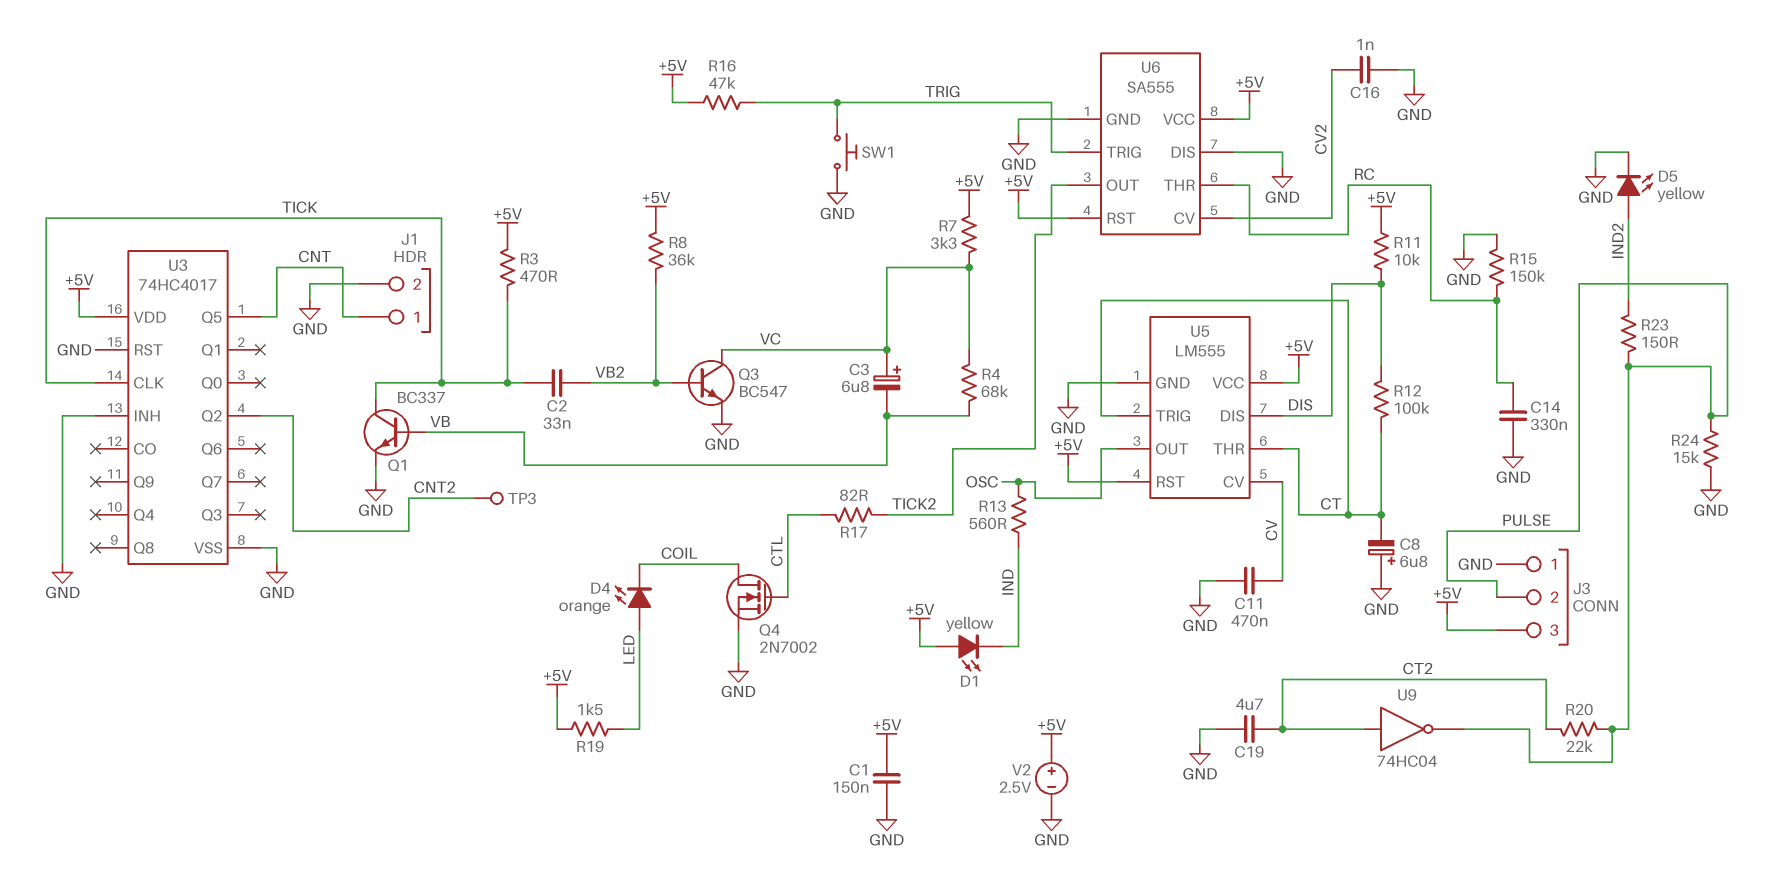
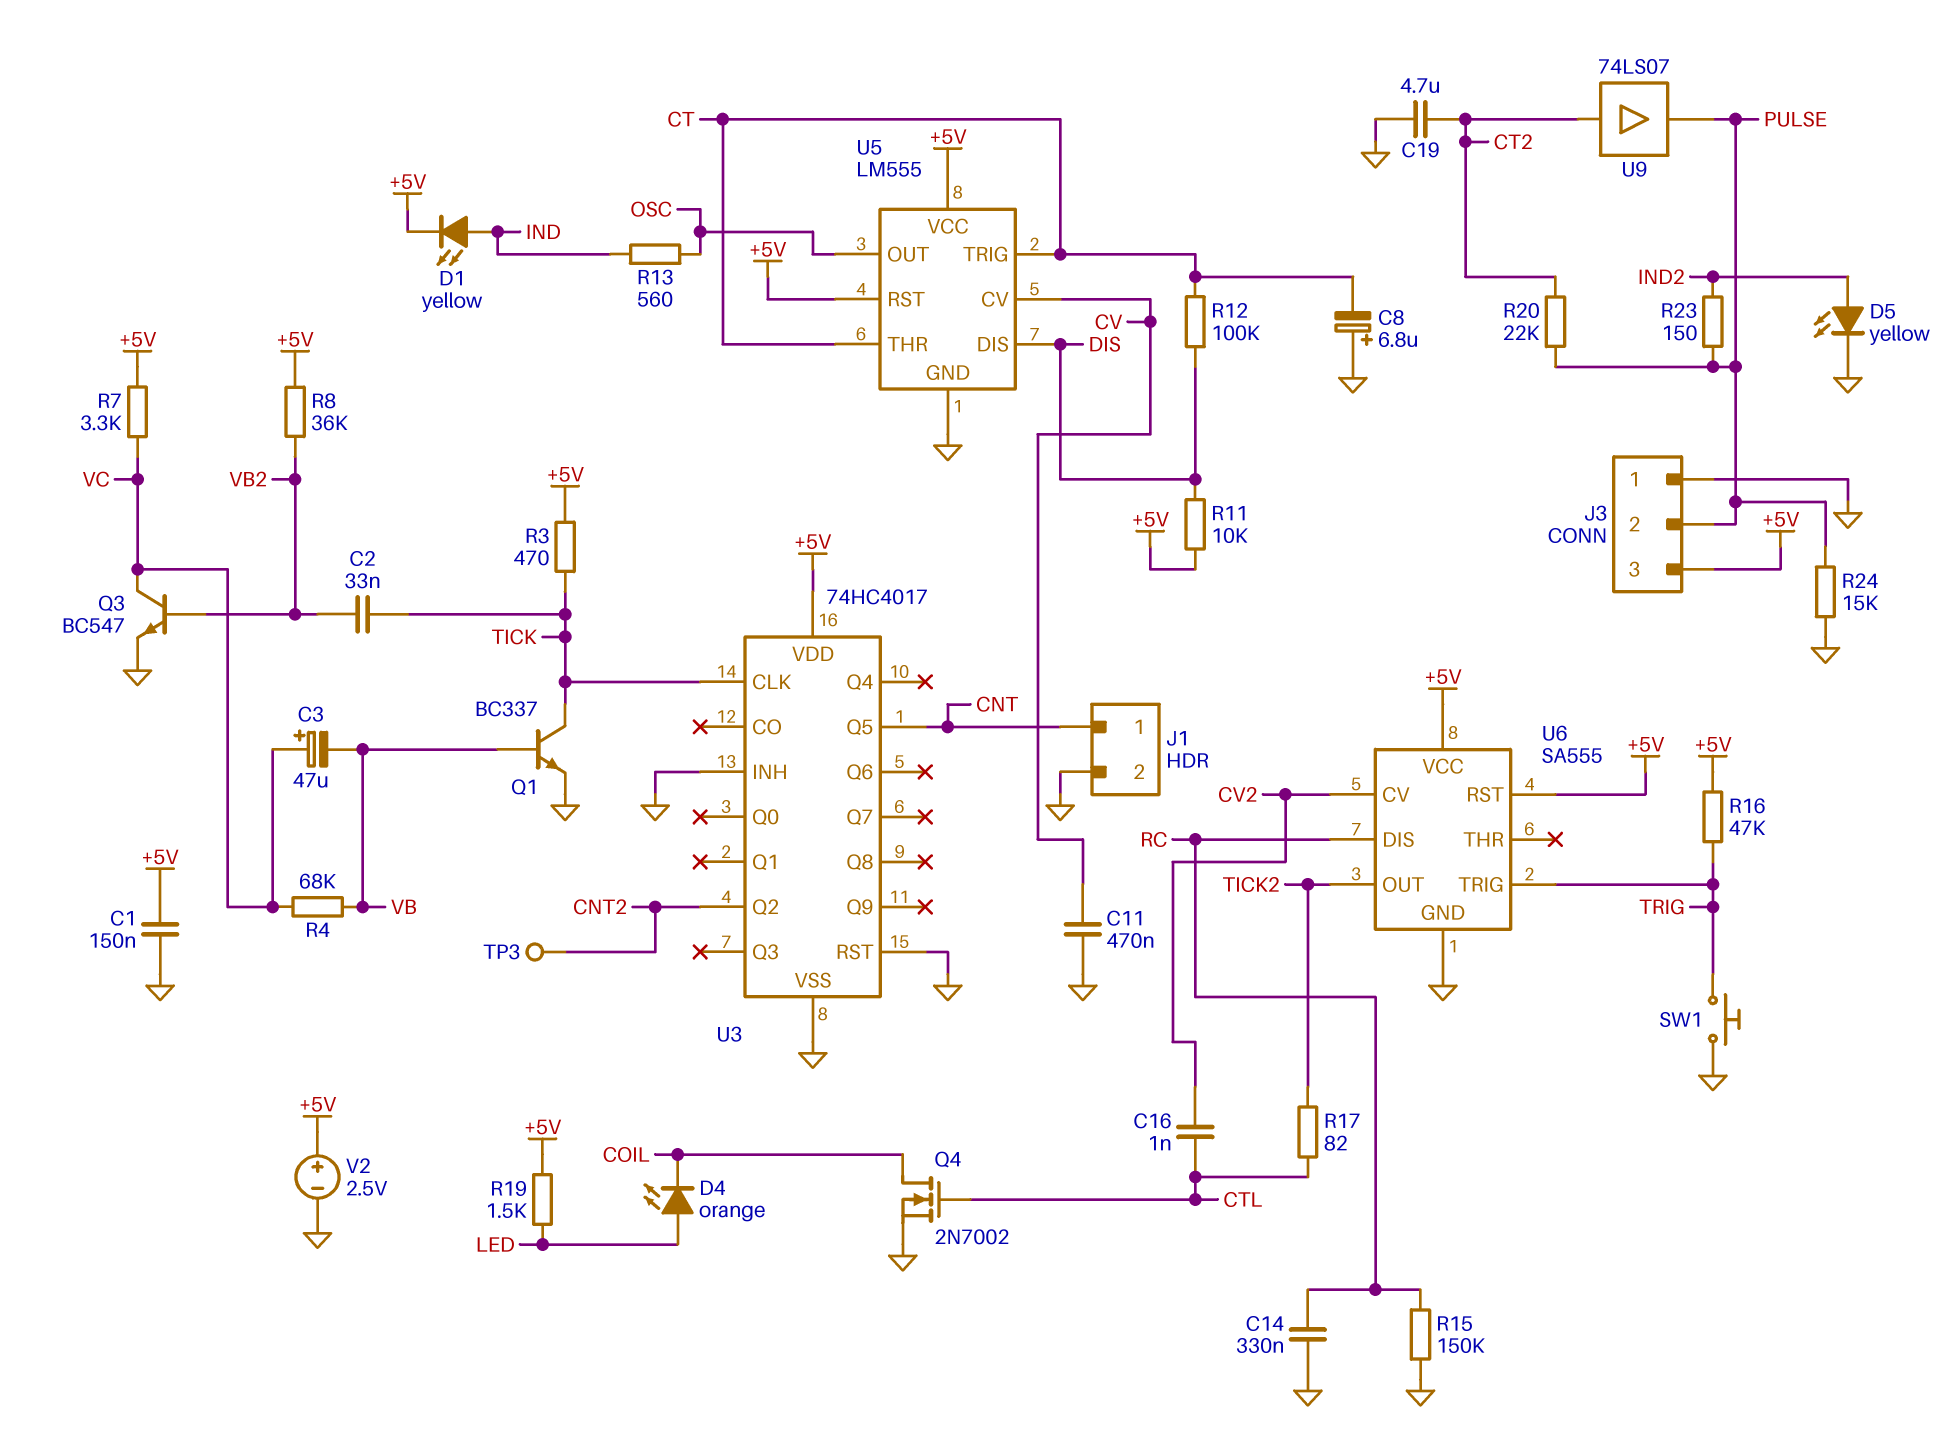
C3: 6.8uF (plus VC, minus VB) -> 47uF (plus VC, minus VB)
C16: 1nF (CV2, GND) -> 1nF (CTL, CV2)
D1: LED yellow (A +5V, K IND) -> LED yellow (A IND, K +5V)
U6 pin DIS: GND -> RC
U6 pin THR: RC -> none
U9: NOT 74HC04 (in CT2, out PULSE) -> buffer 74LS07 (in CT2, out PULSE)

